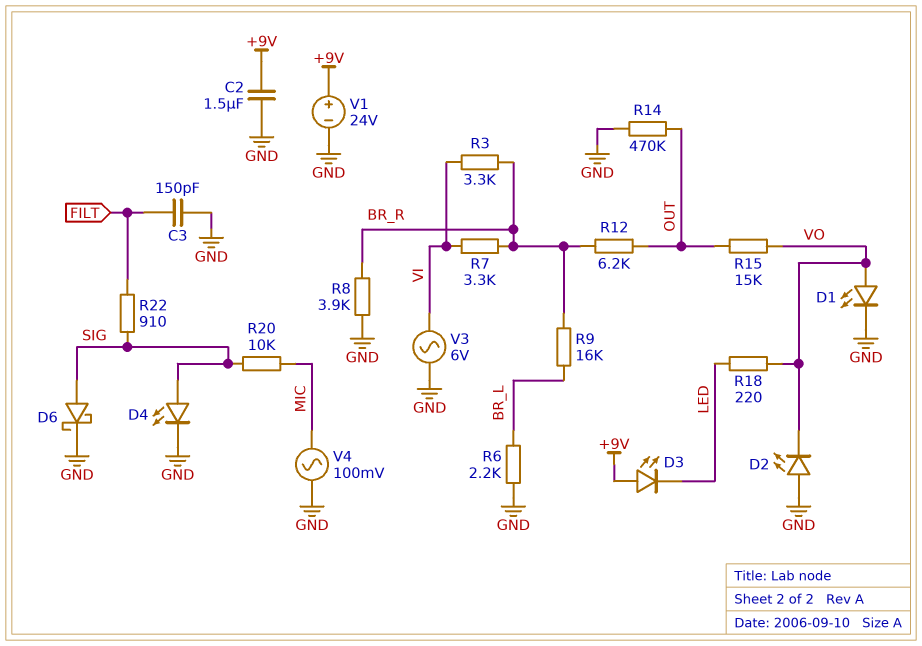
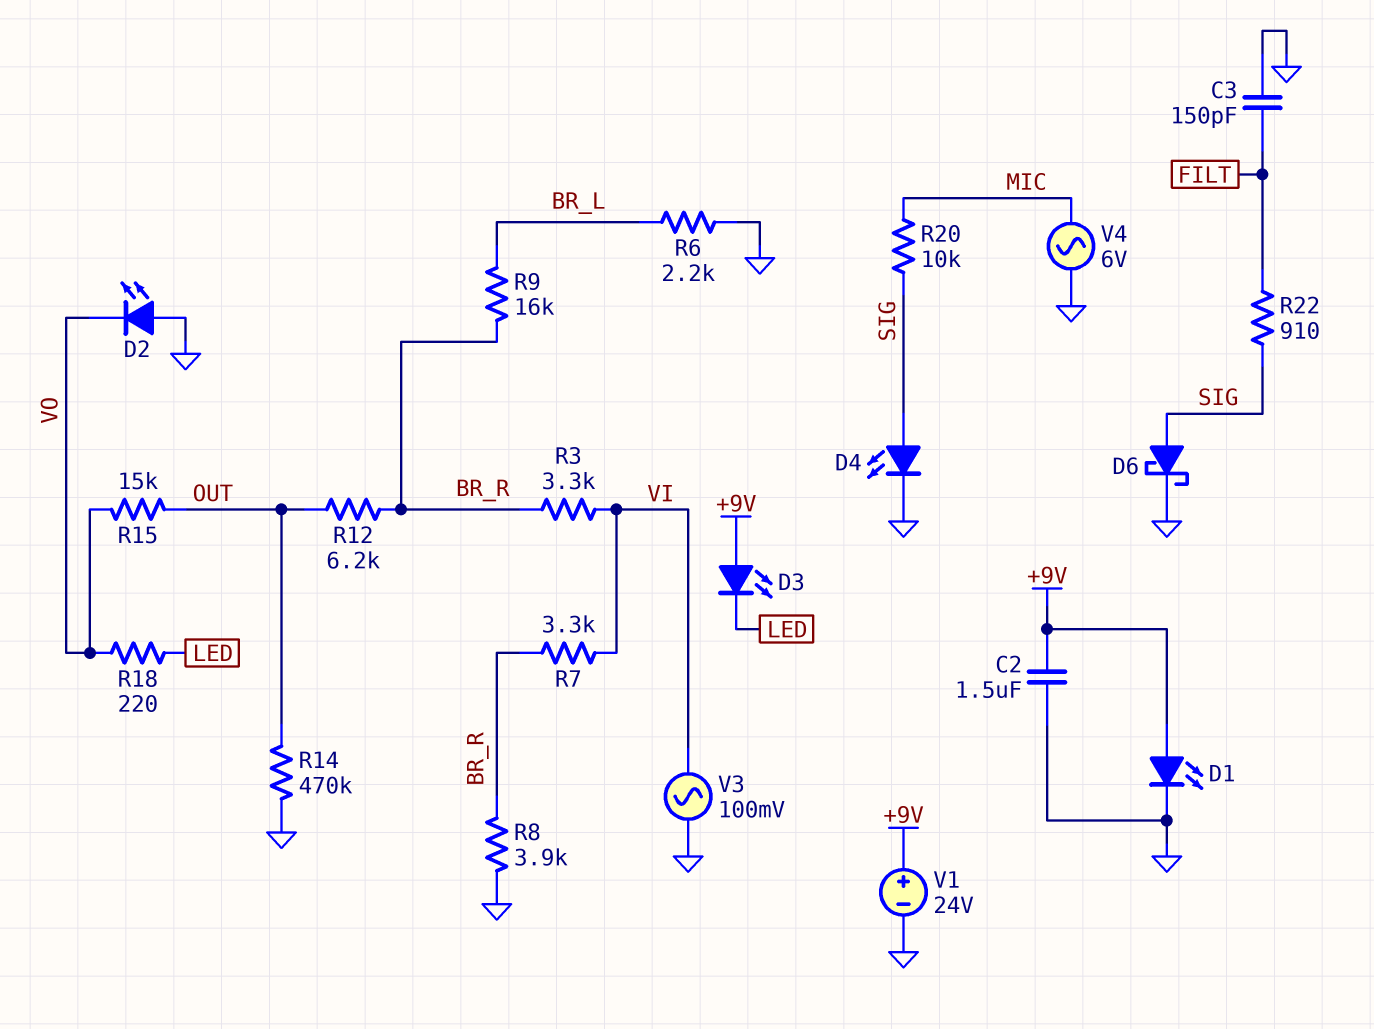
D1: LED (A VO, K GND) -> LED (A +9V, K GND)
V3: AC 6V (GND, VI) -> AC 100mV (GND, VI)
V4: AC 100mV (GND, MIC) -> AC 6V (GND, MIC)

